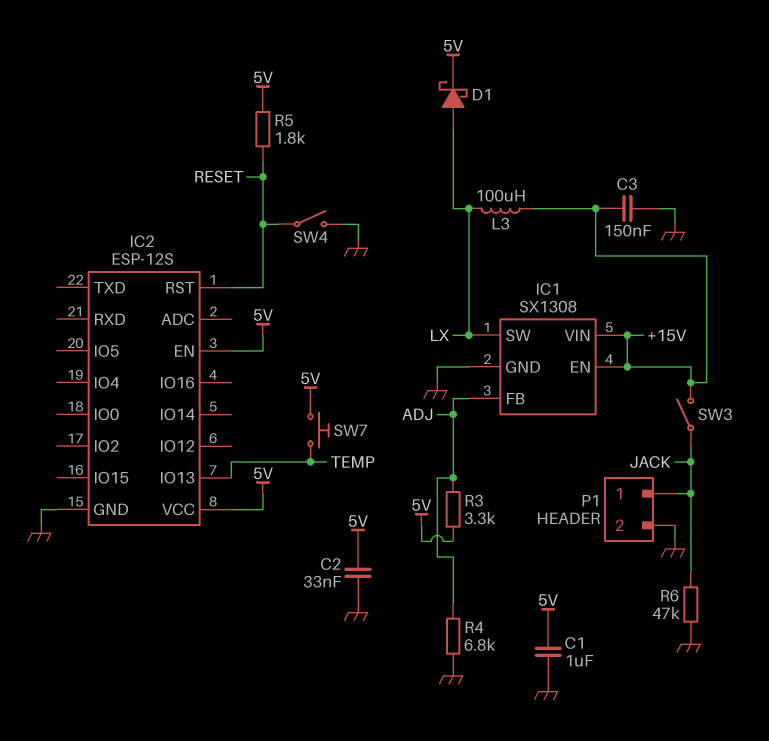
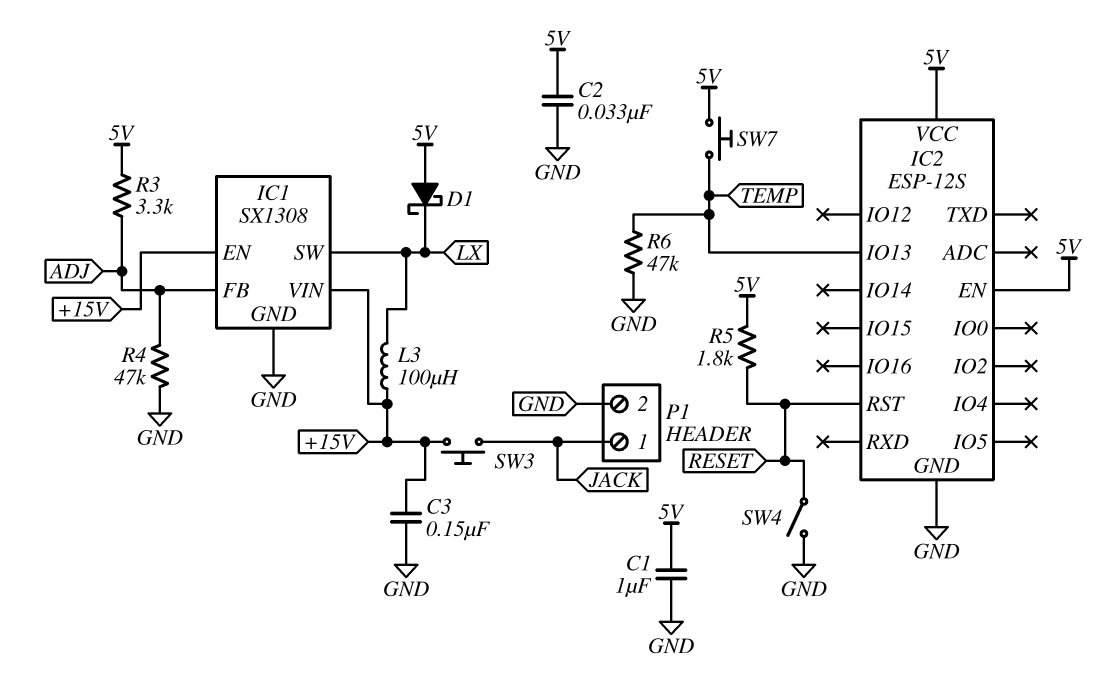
D1: schottky (A LX, K 5V) -> schottky (A 5V, K LX)
R4: 6.8k (ADJ, GND) -> 47k (ADJ, GND)
R6: 47k (GND, JACK) -> 47k (GND, TEMP)
SW3: switch (+15V, JACK) -> button (+15V, JACK)

